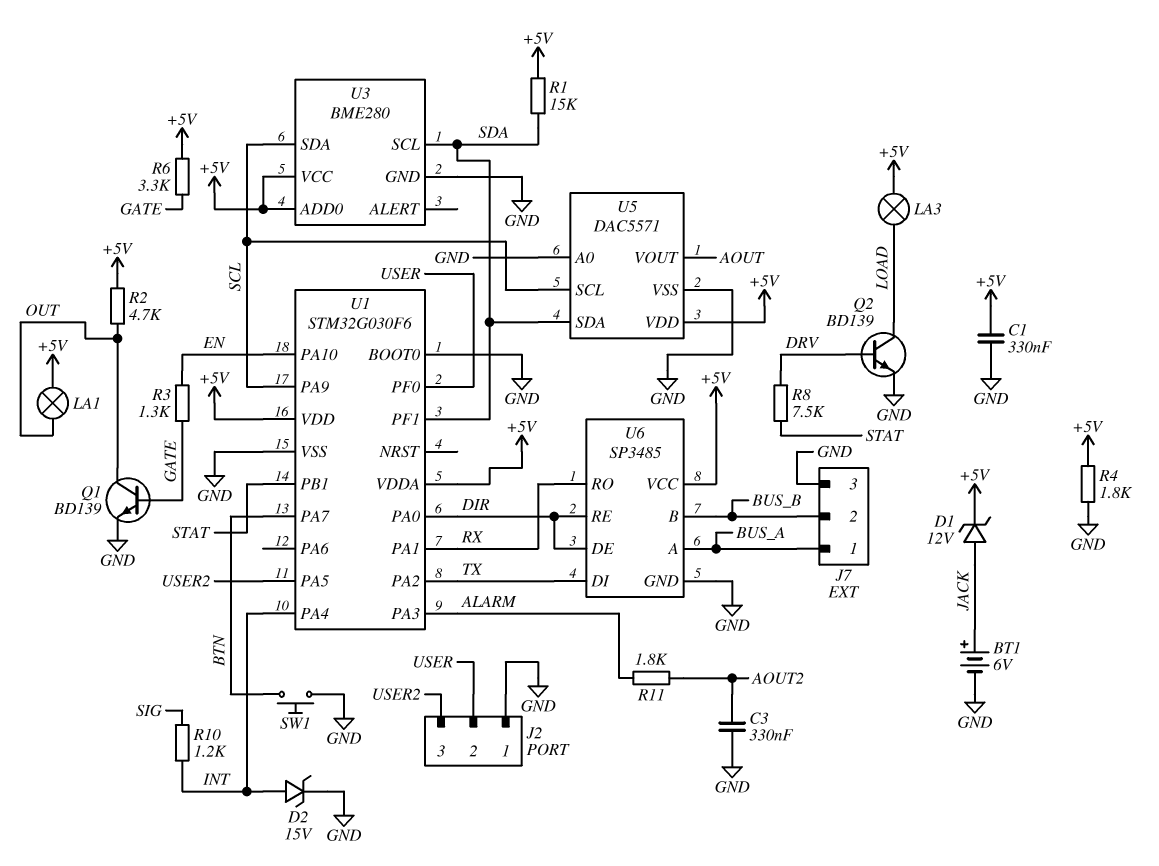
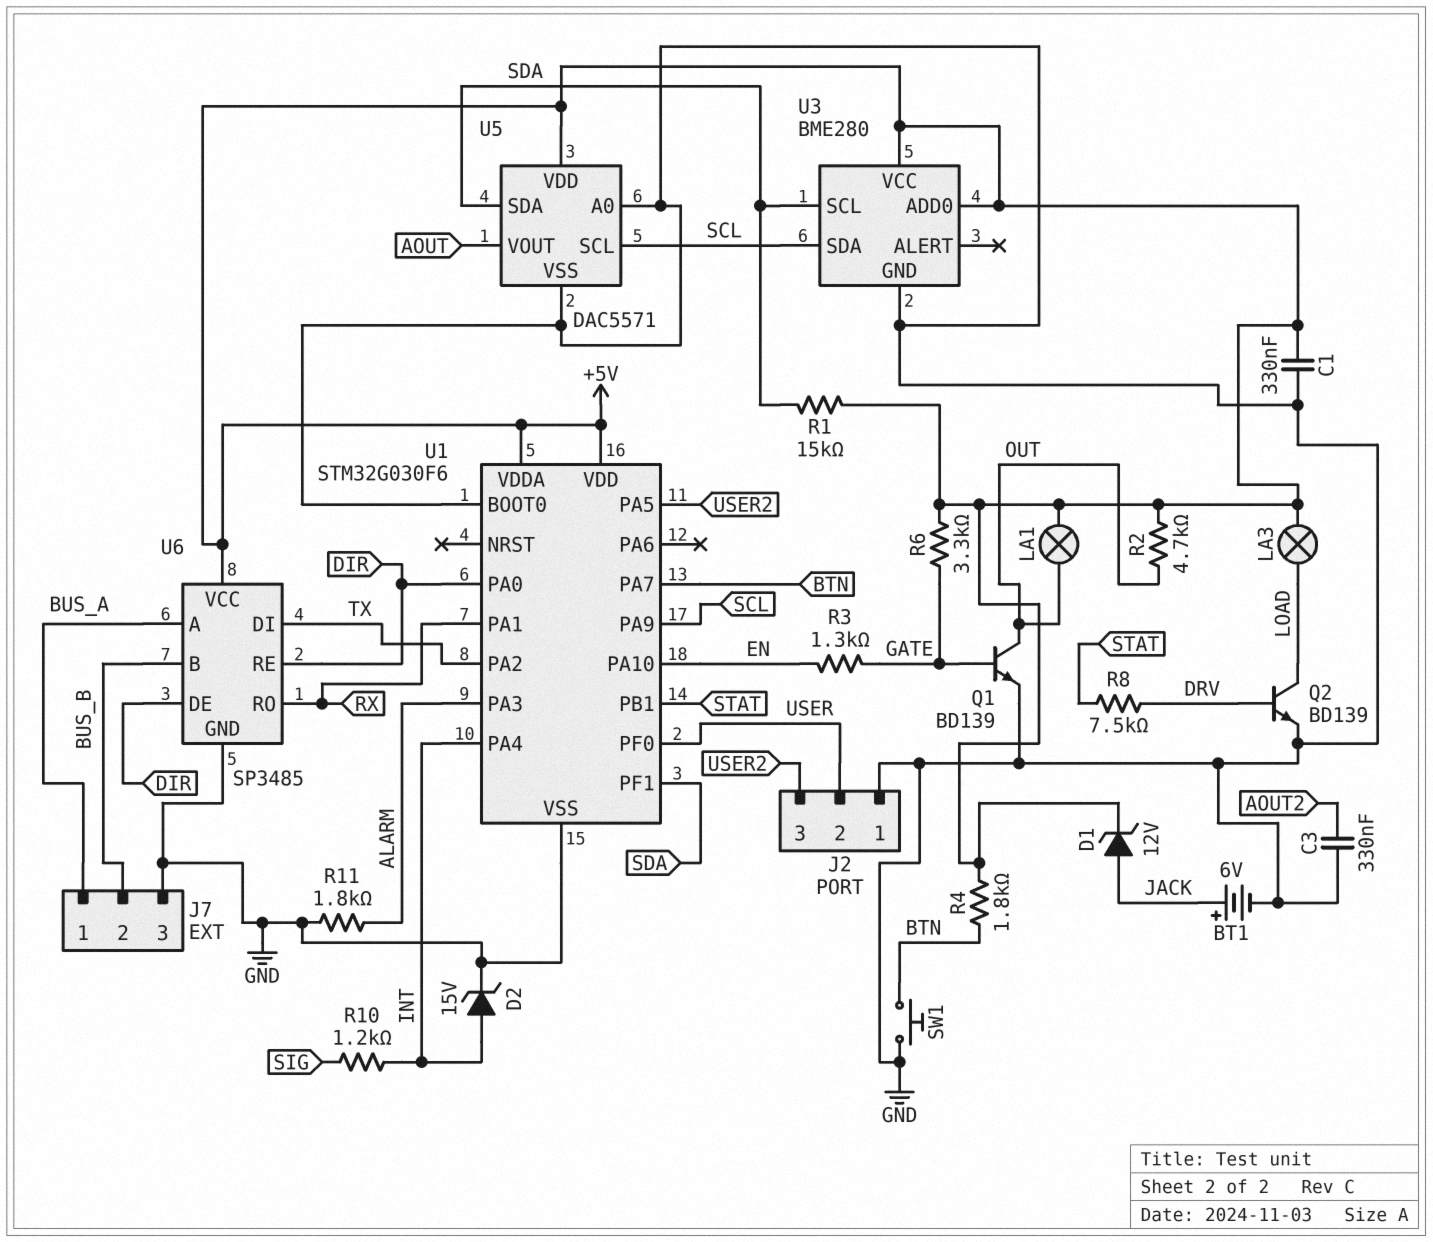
R4: 1.8k (+5V, GND) -> 1.8k (+5V, BTN)
R11: 1.8k (ALARM, AOUT2) -> 1.8k (ALARM, GND)

